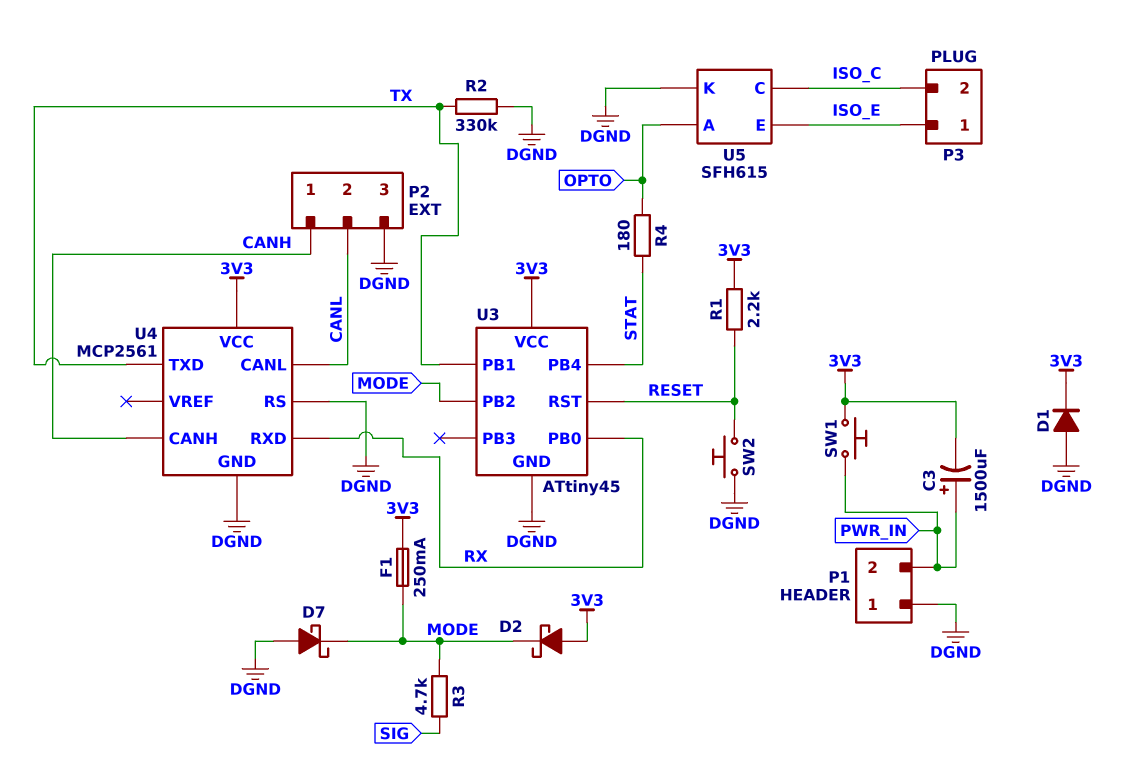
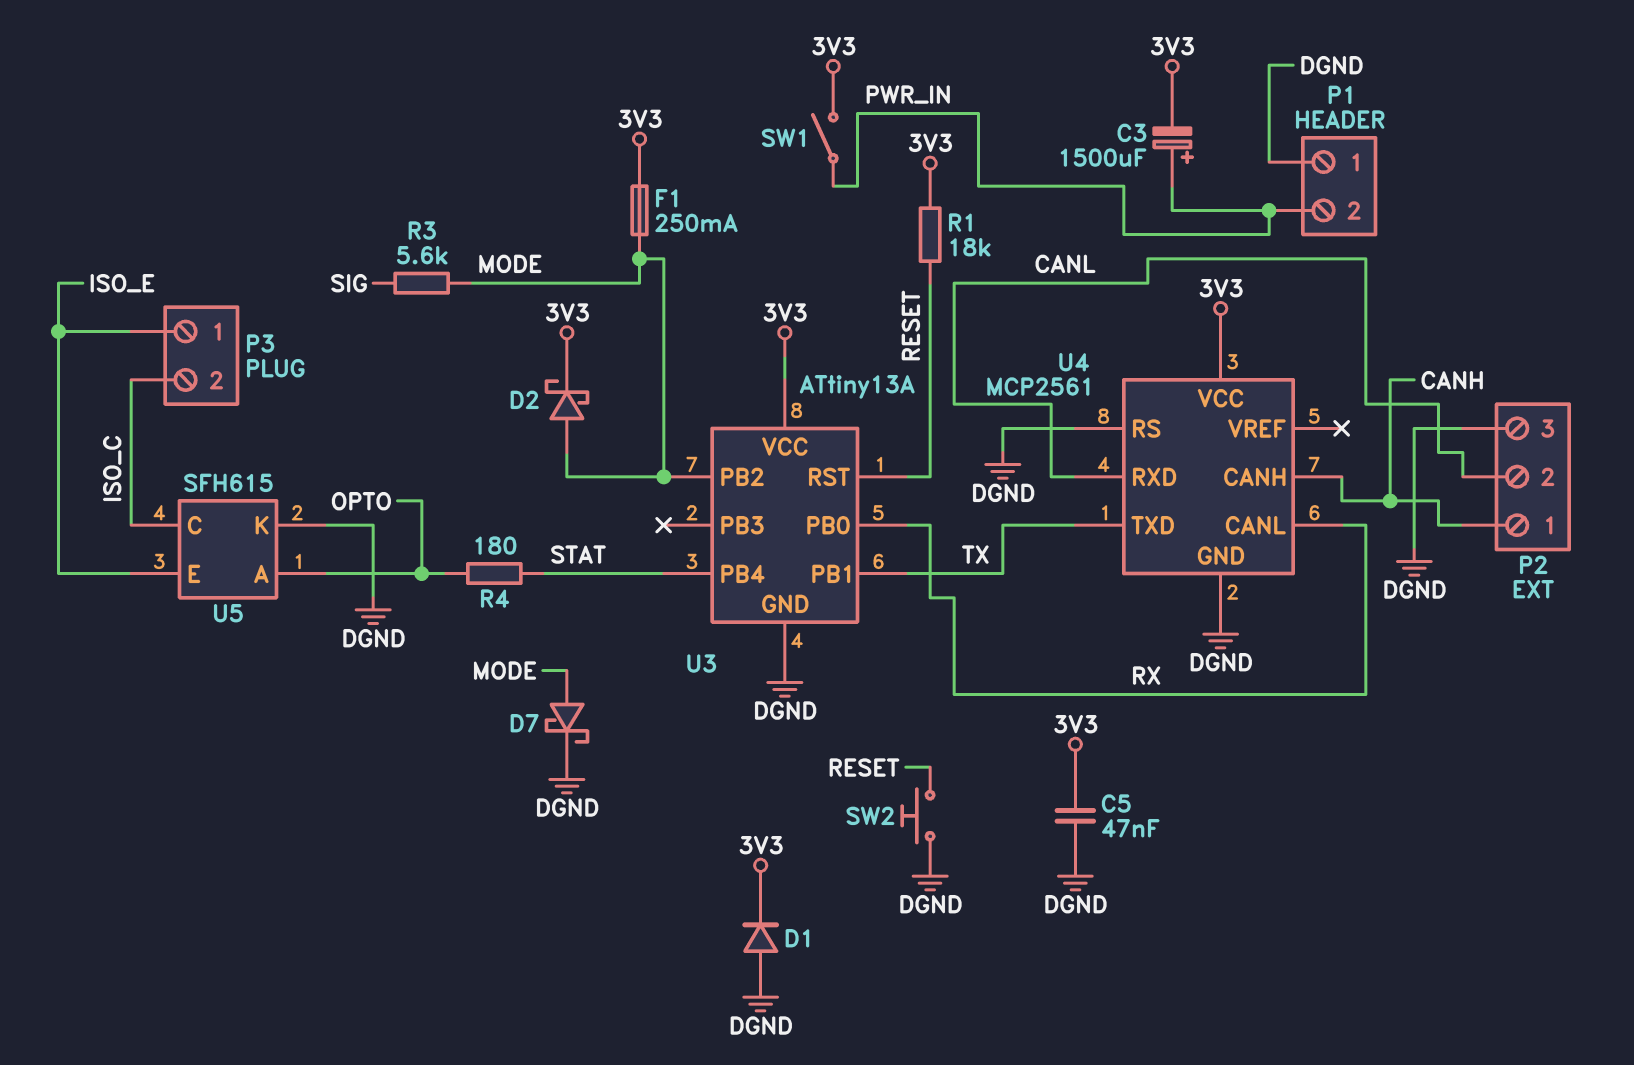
C5: none -> 47nF (3V3, DGND)
D2: schottky (A 3V3, K MODE) -> schottky (A MODE, K 3V3)
D7: schottky (A DGND, K MODE) -> schottky (A MODE, K DGND)
R1: 2.2k (3V3, RESET) -> 18k (3V3, RESET)
R2: 330k (DGND, TX) -> none
R3: 4.7k (MODE, SIG) -> 5.6k (MODE, SIG)
SW1: button (3V3, PWR_IN) -> switch (3V3, PWR_IN)
U3: ATtiny45 -> ATtiny13A
U4 pin CANL: CANL -> RX
U4 pin RXD: RX -> CANL

